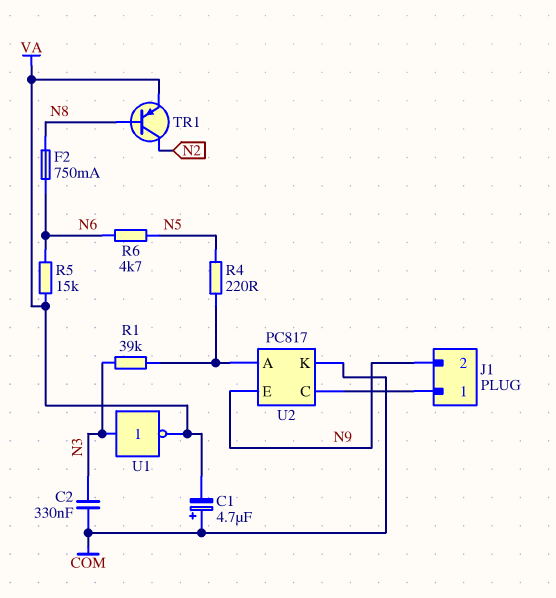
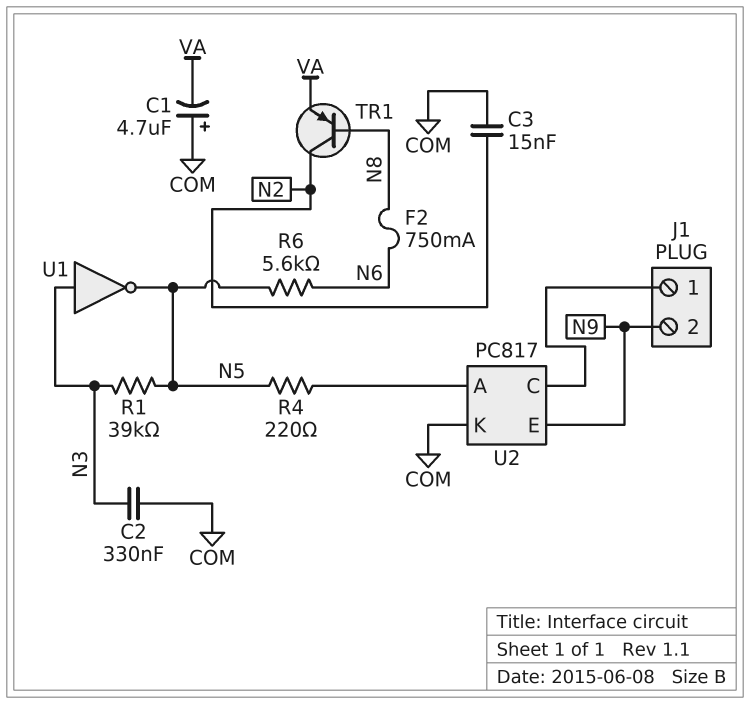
C3: none -> 15nF (COM, N2)
R1: 39k (N3, U2/A) -> 39k (N3, N5)
R5: 15k (N6, VA) -> none
R6: 4.7k (N5, N6) -> 5.6k (N5, N6)
U1: NOT (in N3, out VA) -> NOT (in N3, out N5)

